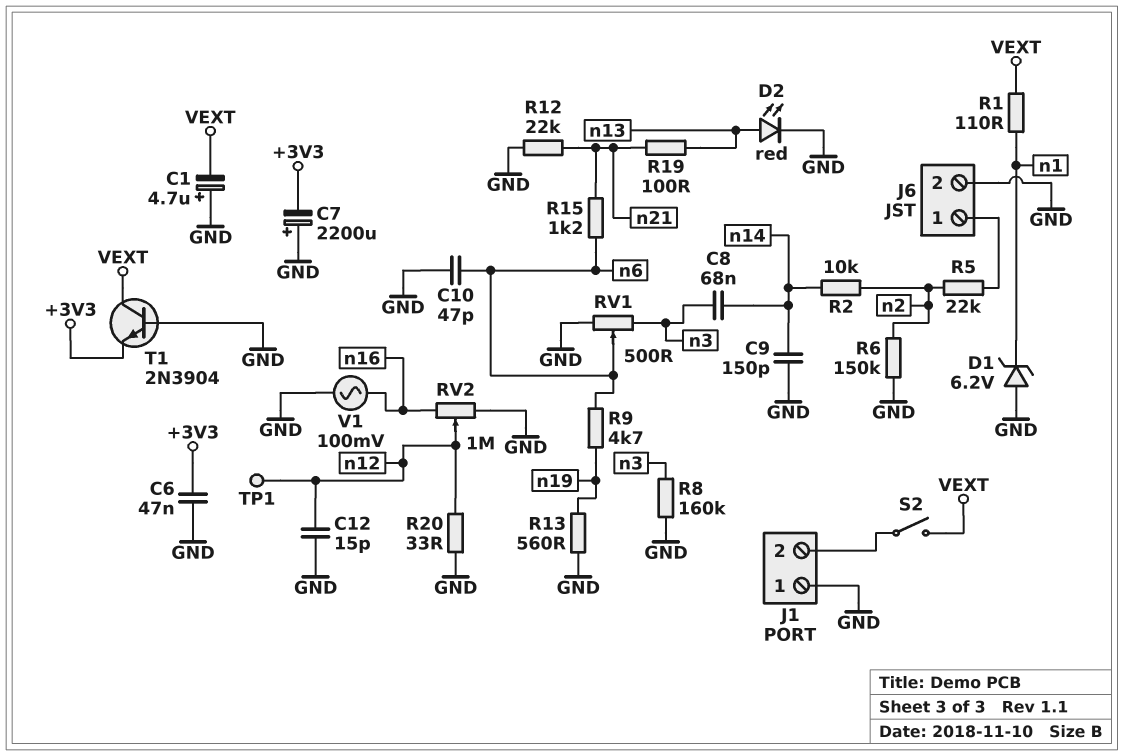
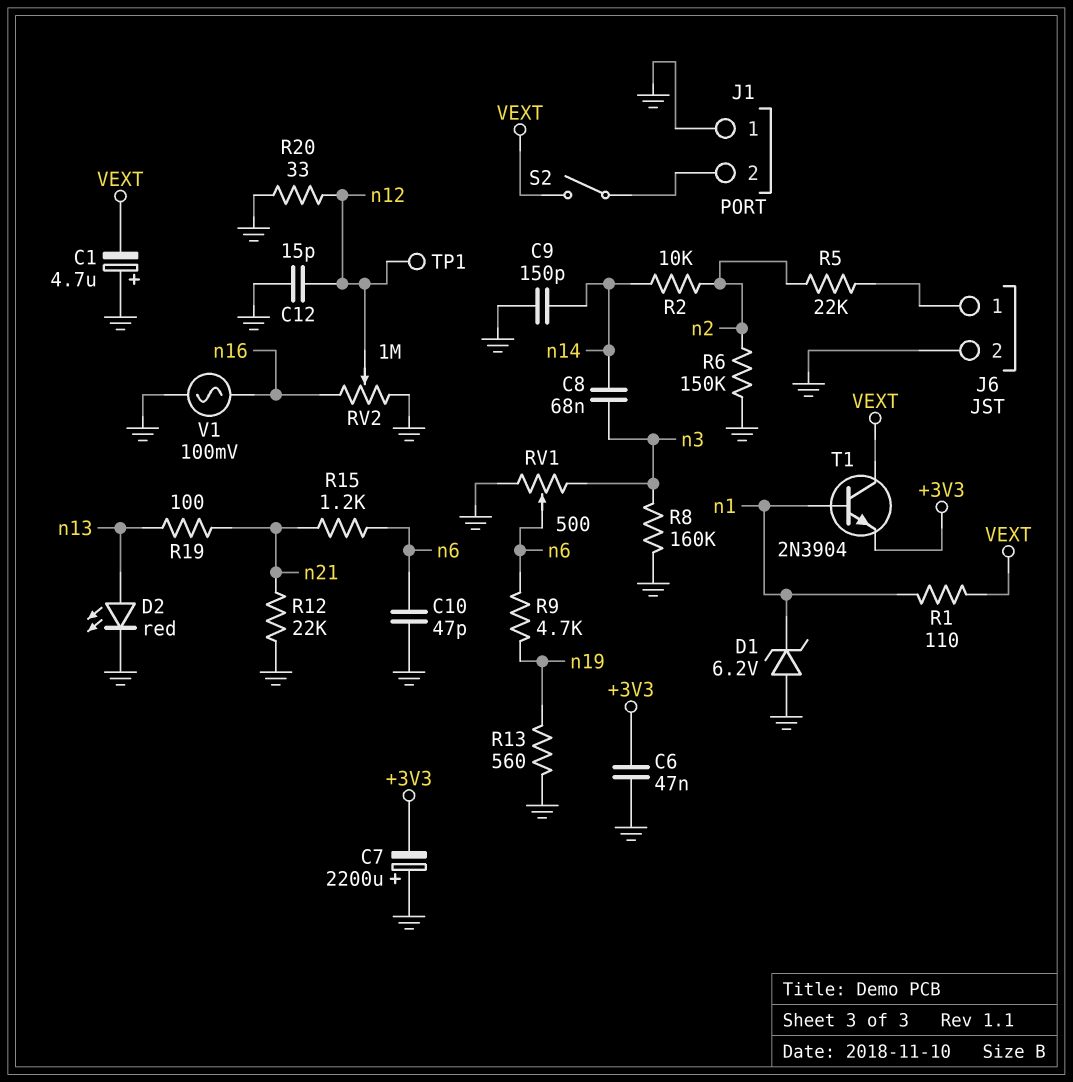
T1: NPN 2N3904 (B GND, C VEXT, E +3V3) -> NPN 2N3904 (B n1, C VEXT, E +3V3)

